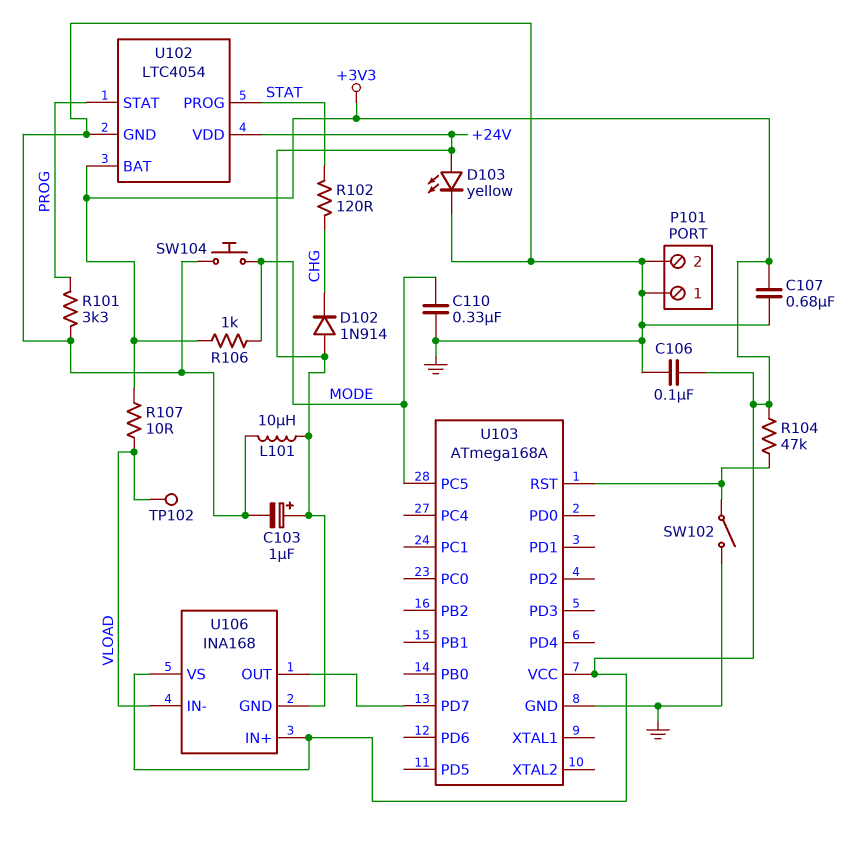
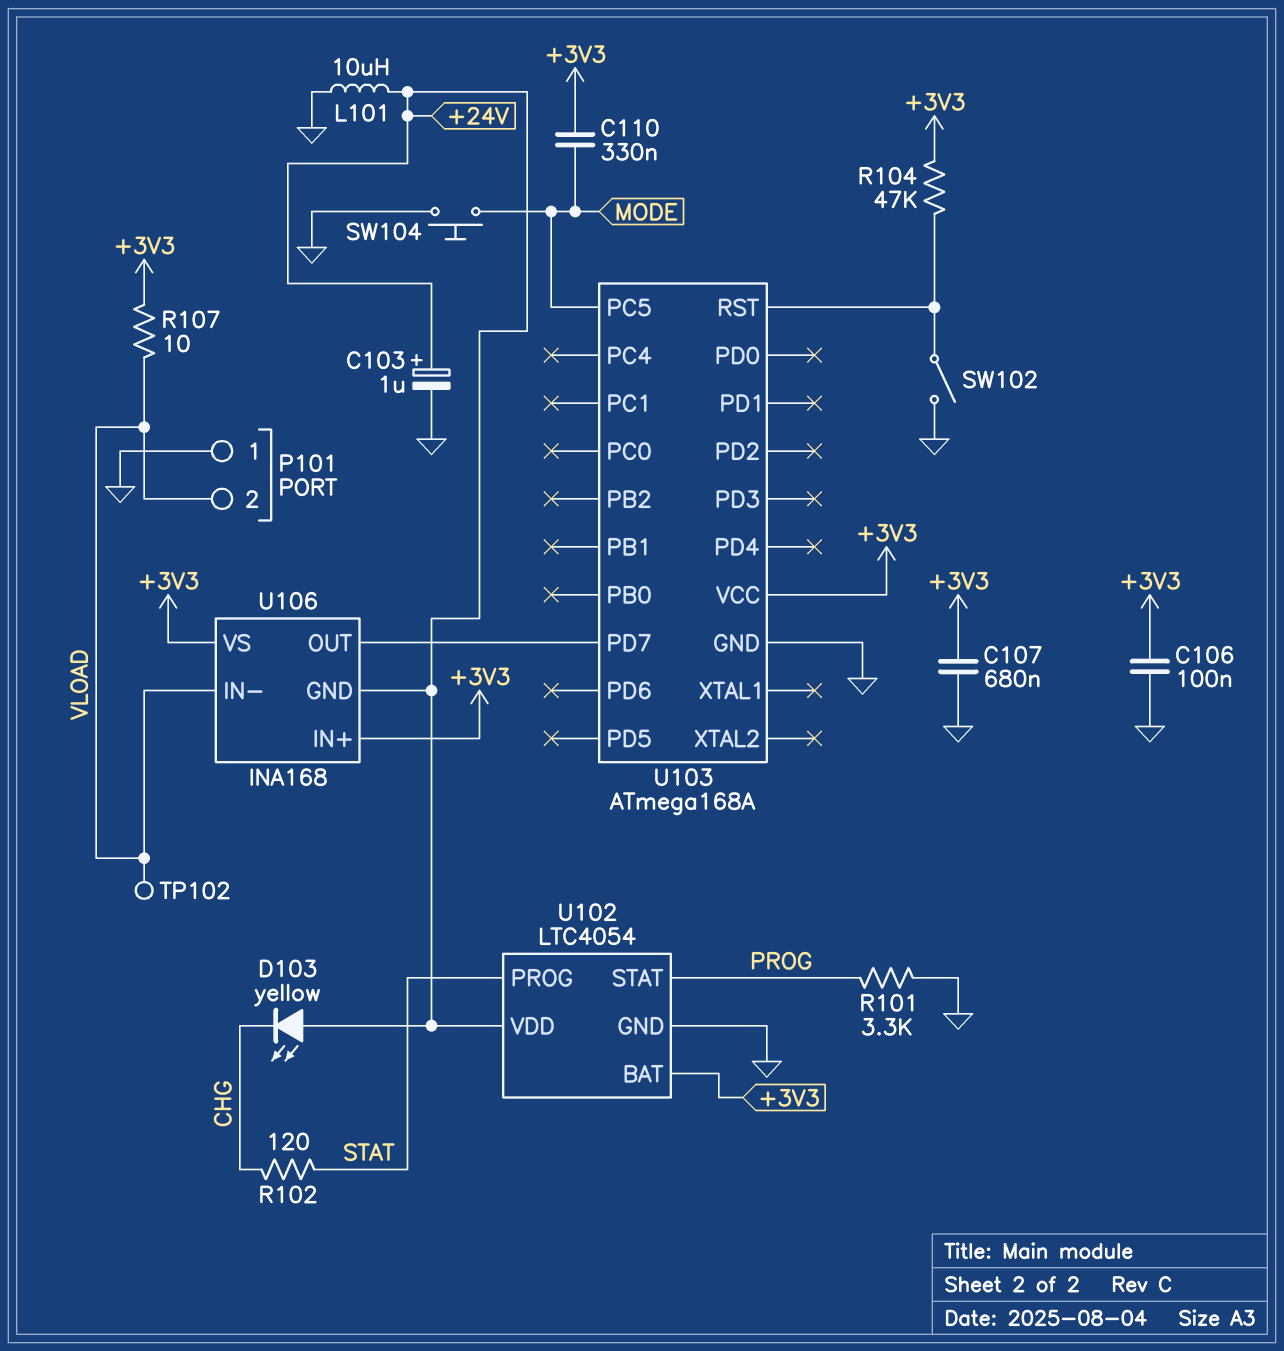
C110: 330nF (GND, MODE) -> 330nF (+3V3, MODE)
D102: diode 1N914 (A +24V, K CHG) -> none
D103: LED yellow (A +24V, K GND) -> LED yellow (A +24V, K CHG)
P101 pin 2: GND -> VLOAD
R106: 1k (+3V3, MODE) -> none

